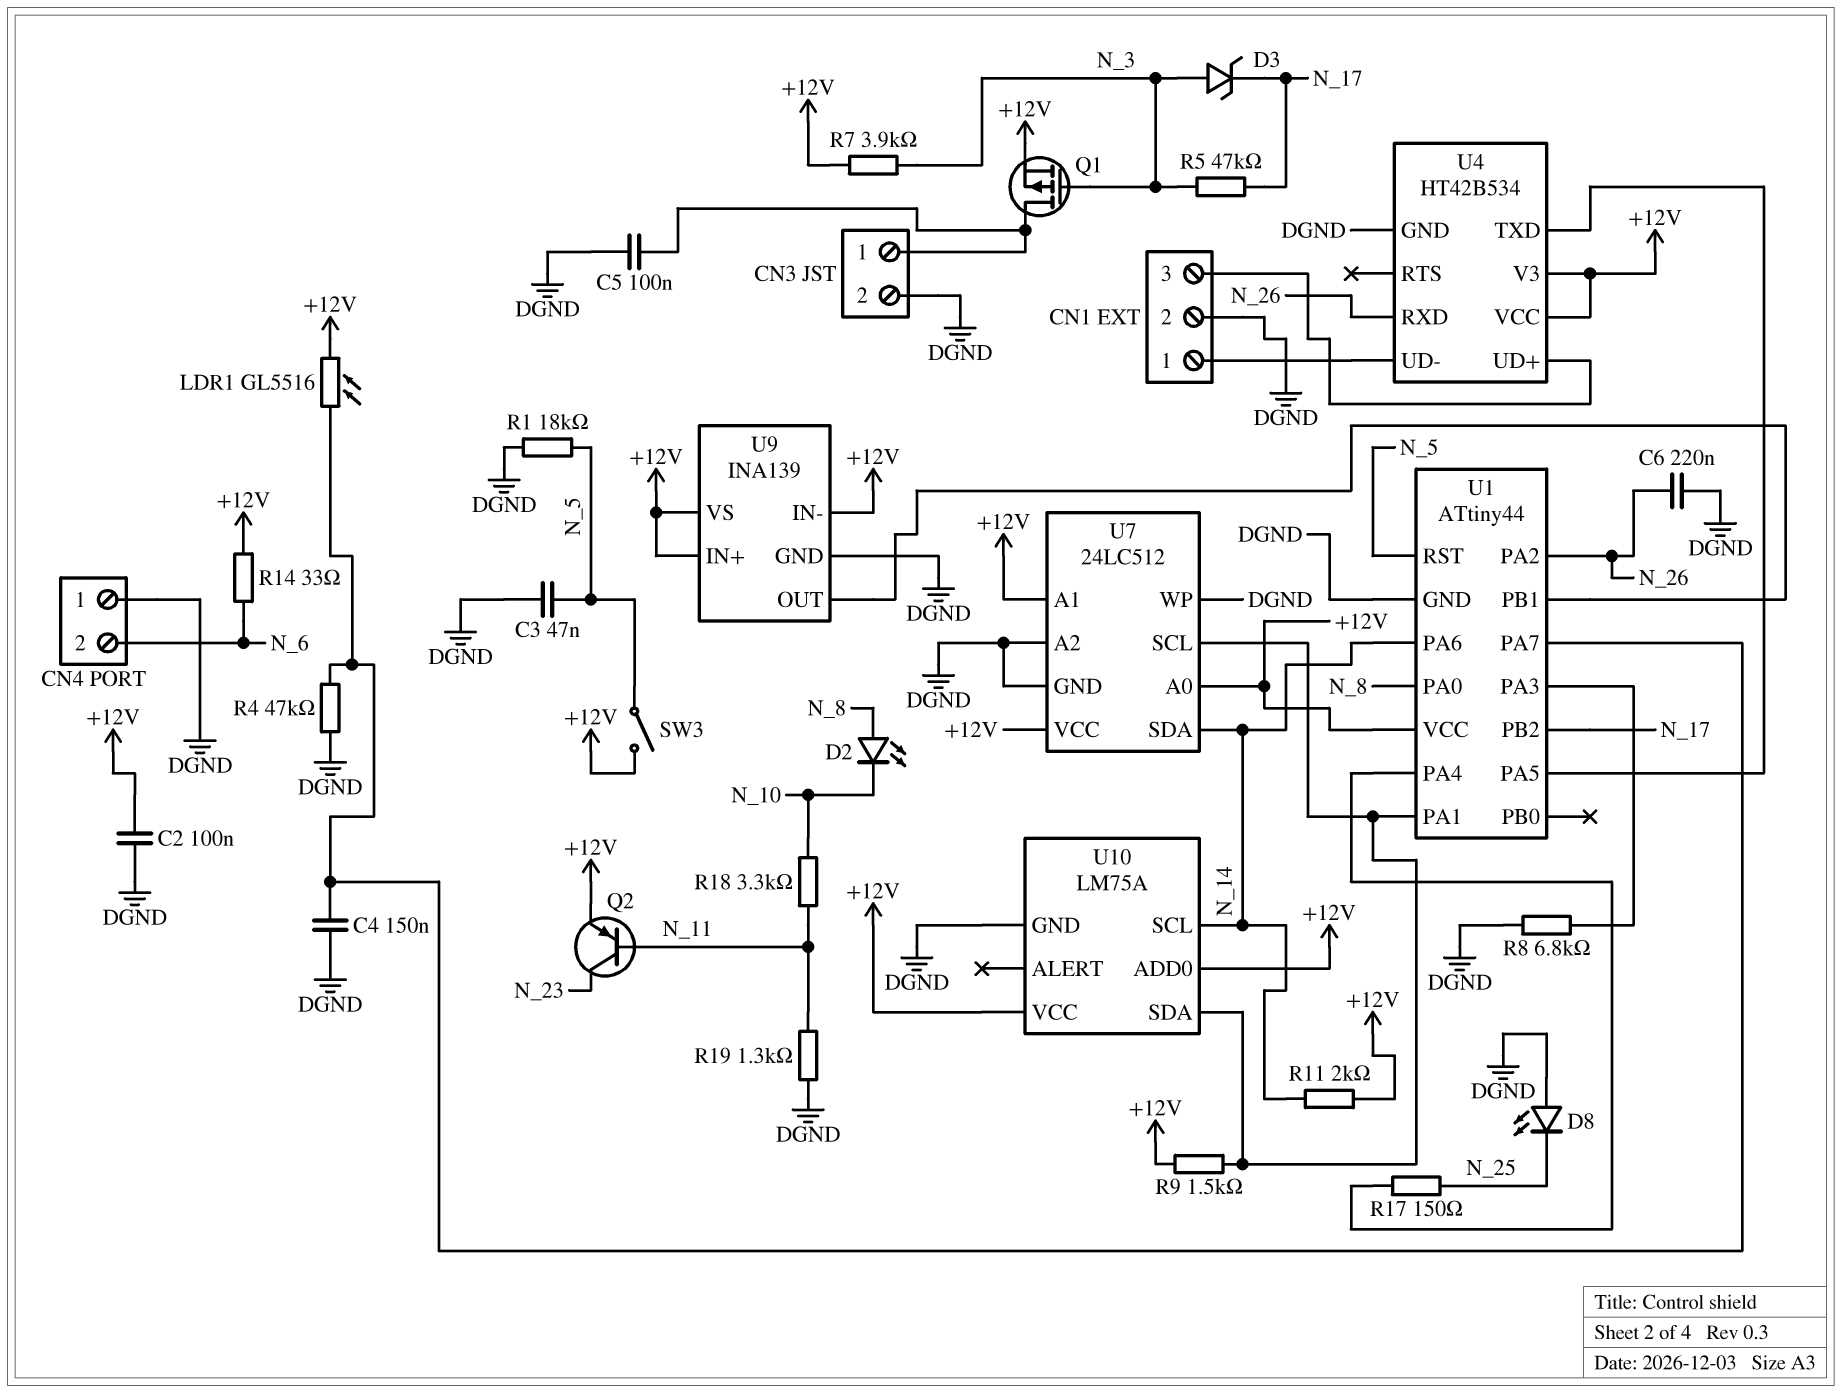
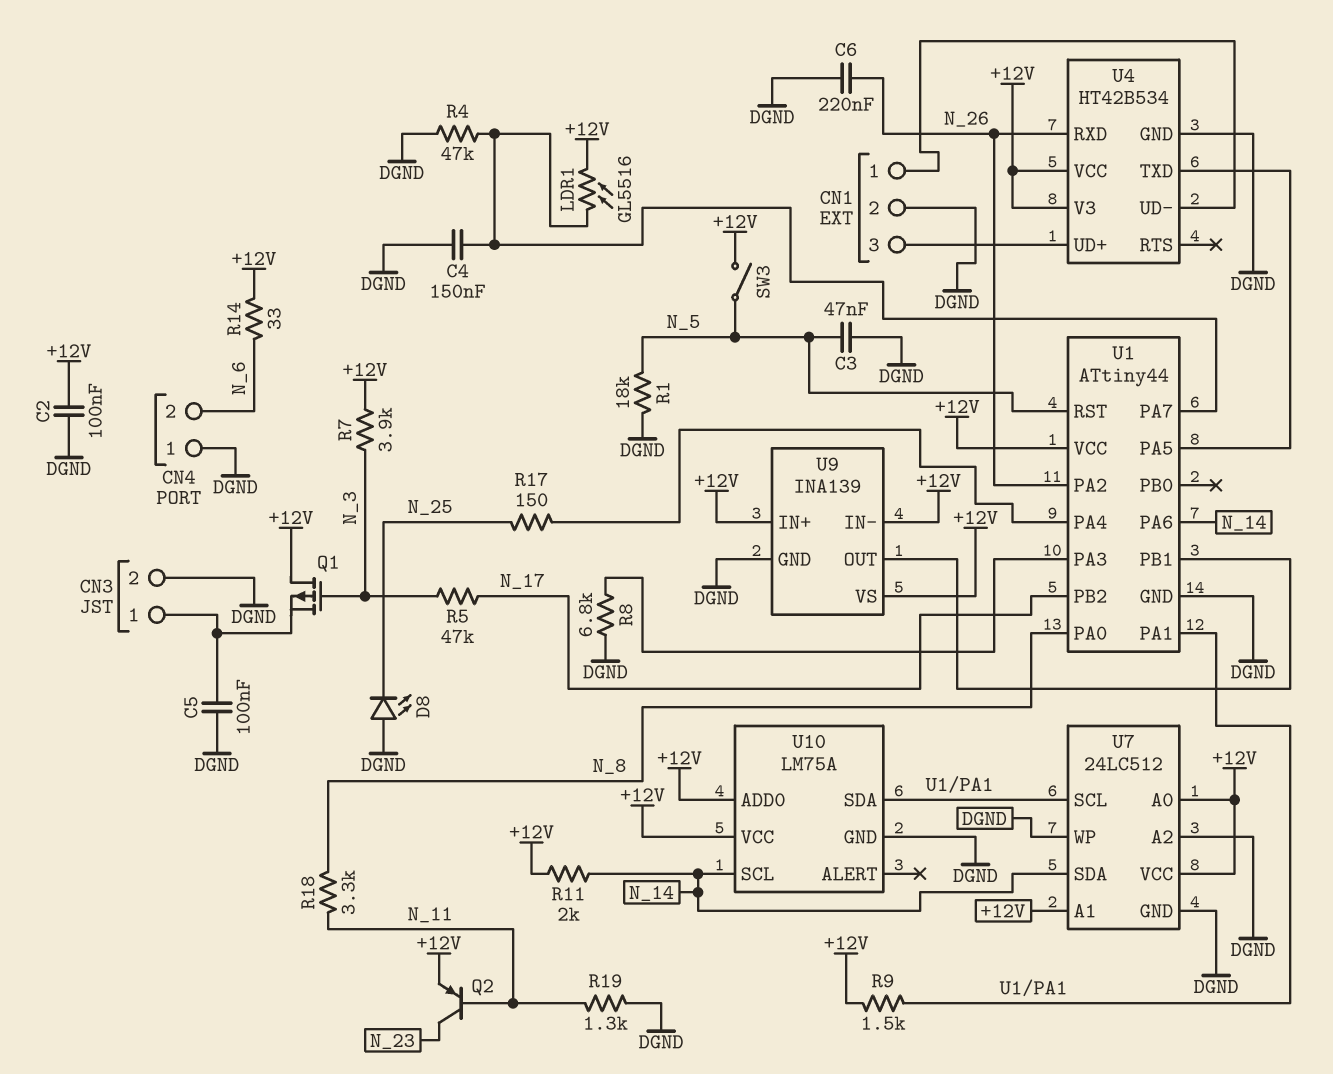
D2: LED (A N_8, K N_10) -> none
D3: zener (A N_3, K N_17) -> none
Q1: PMOS (G N_3, D CN3/1, S +12V) -> PMOS (G N_3, D +12V, S CN3/1)
R18: 3.3k (N_10, N_11) -> 3.3k (N_8, N_11)

